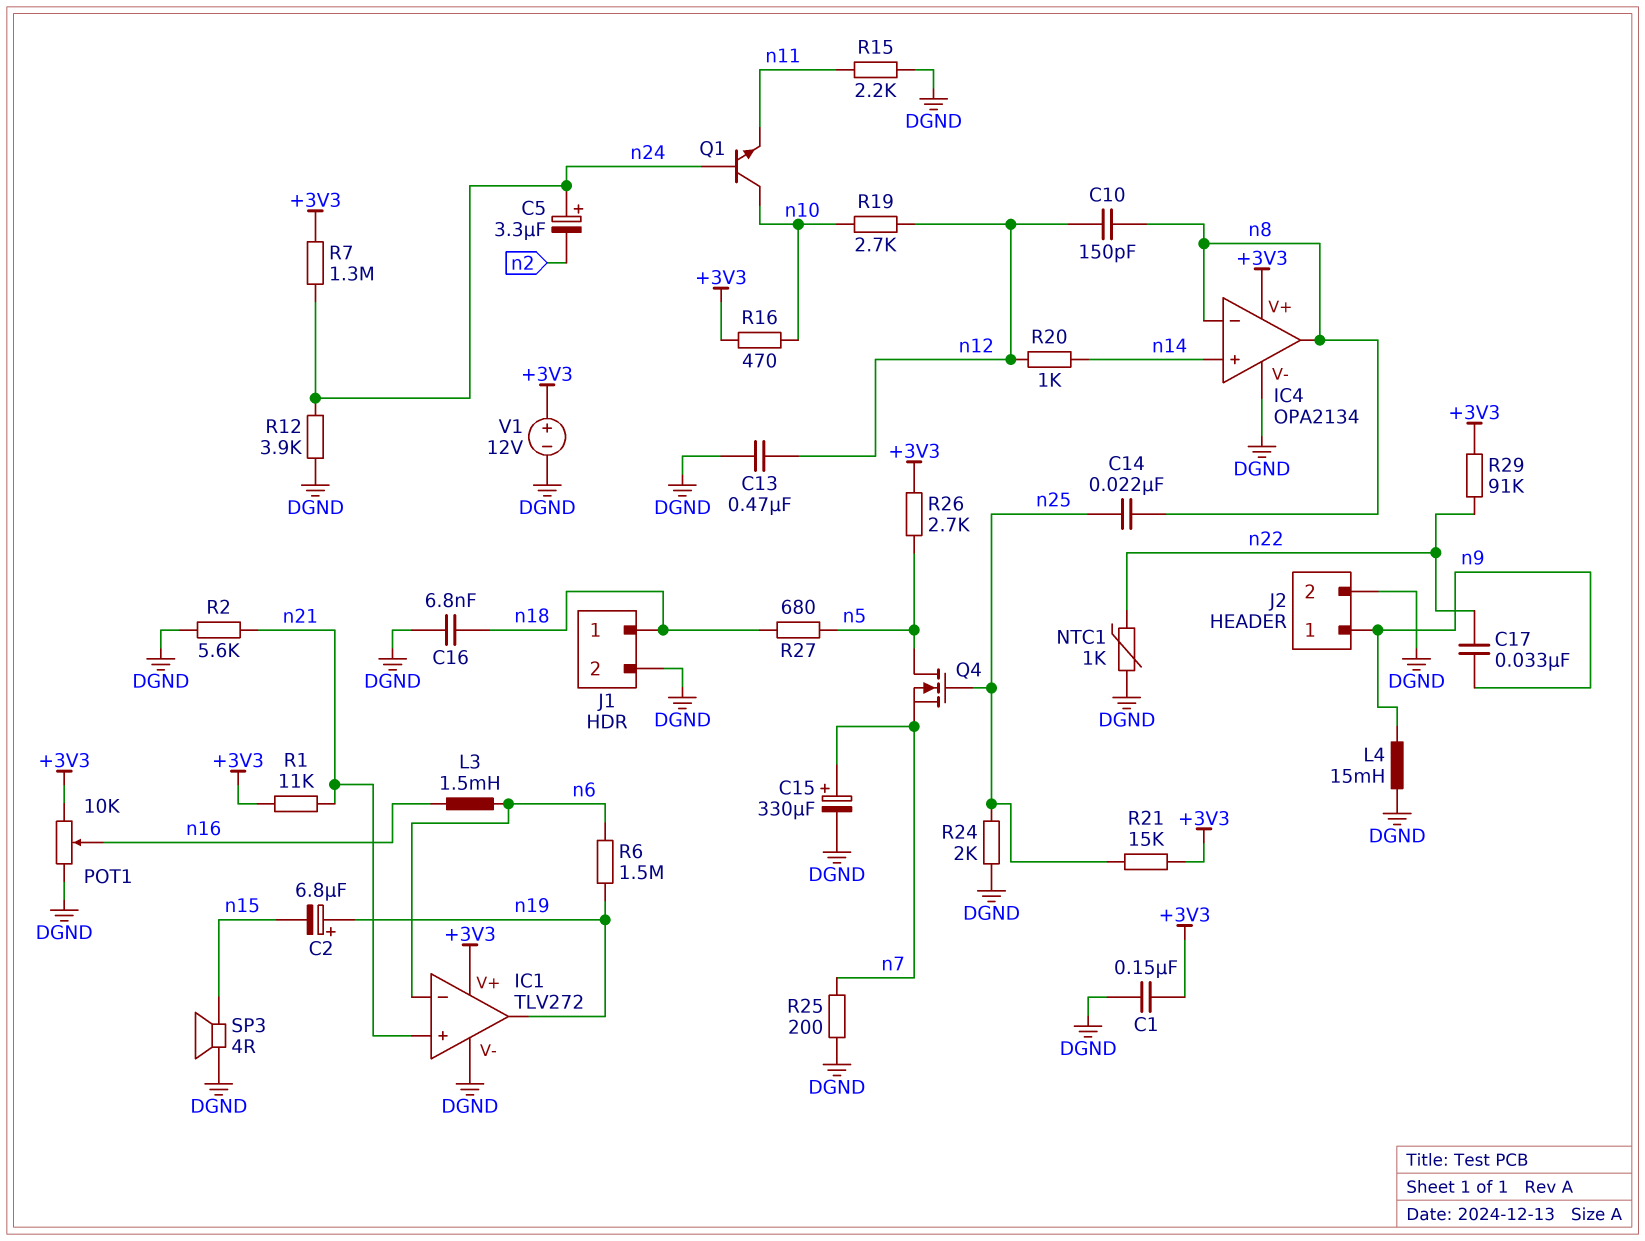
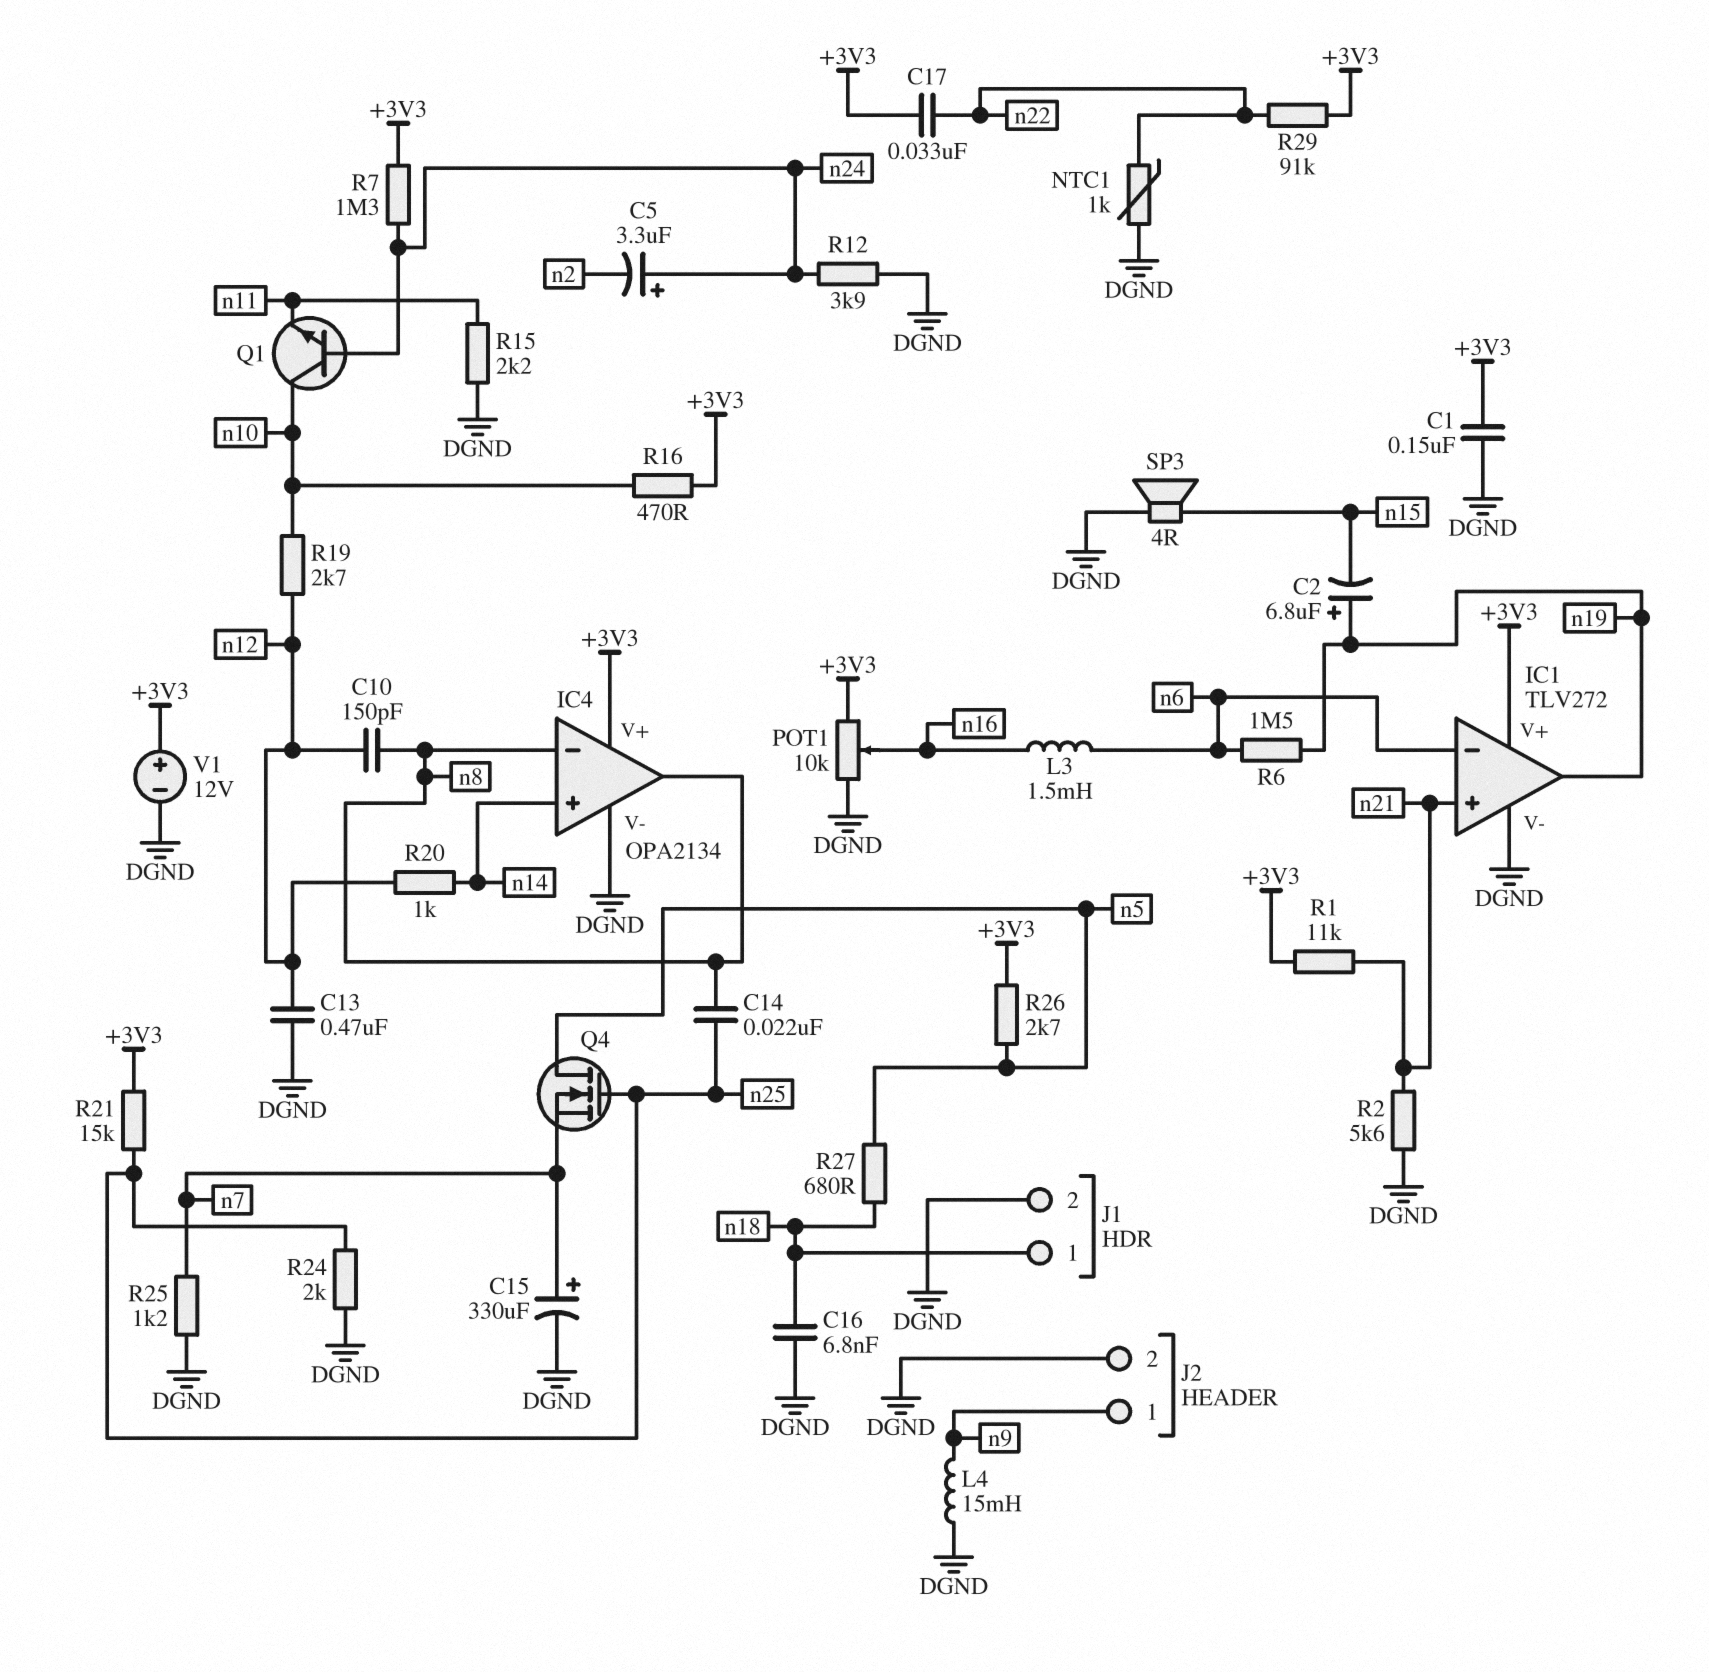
C17: 33nF (n9, n22) -> 33nF (+3V3, n22)
R25: 200 (DGND, n7) -> 1.2k (DGND, n7)

